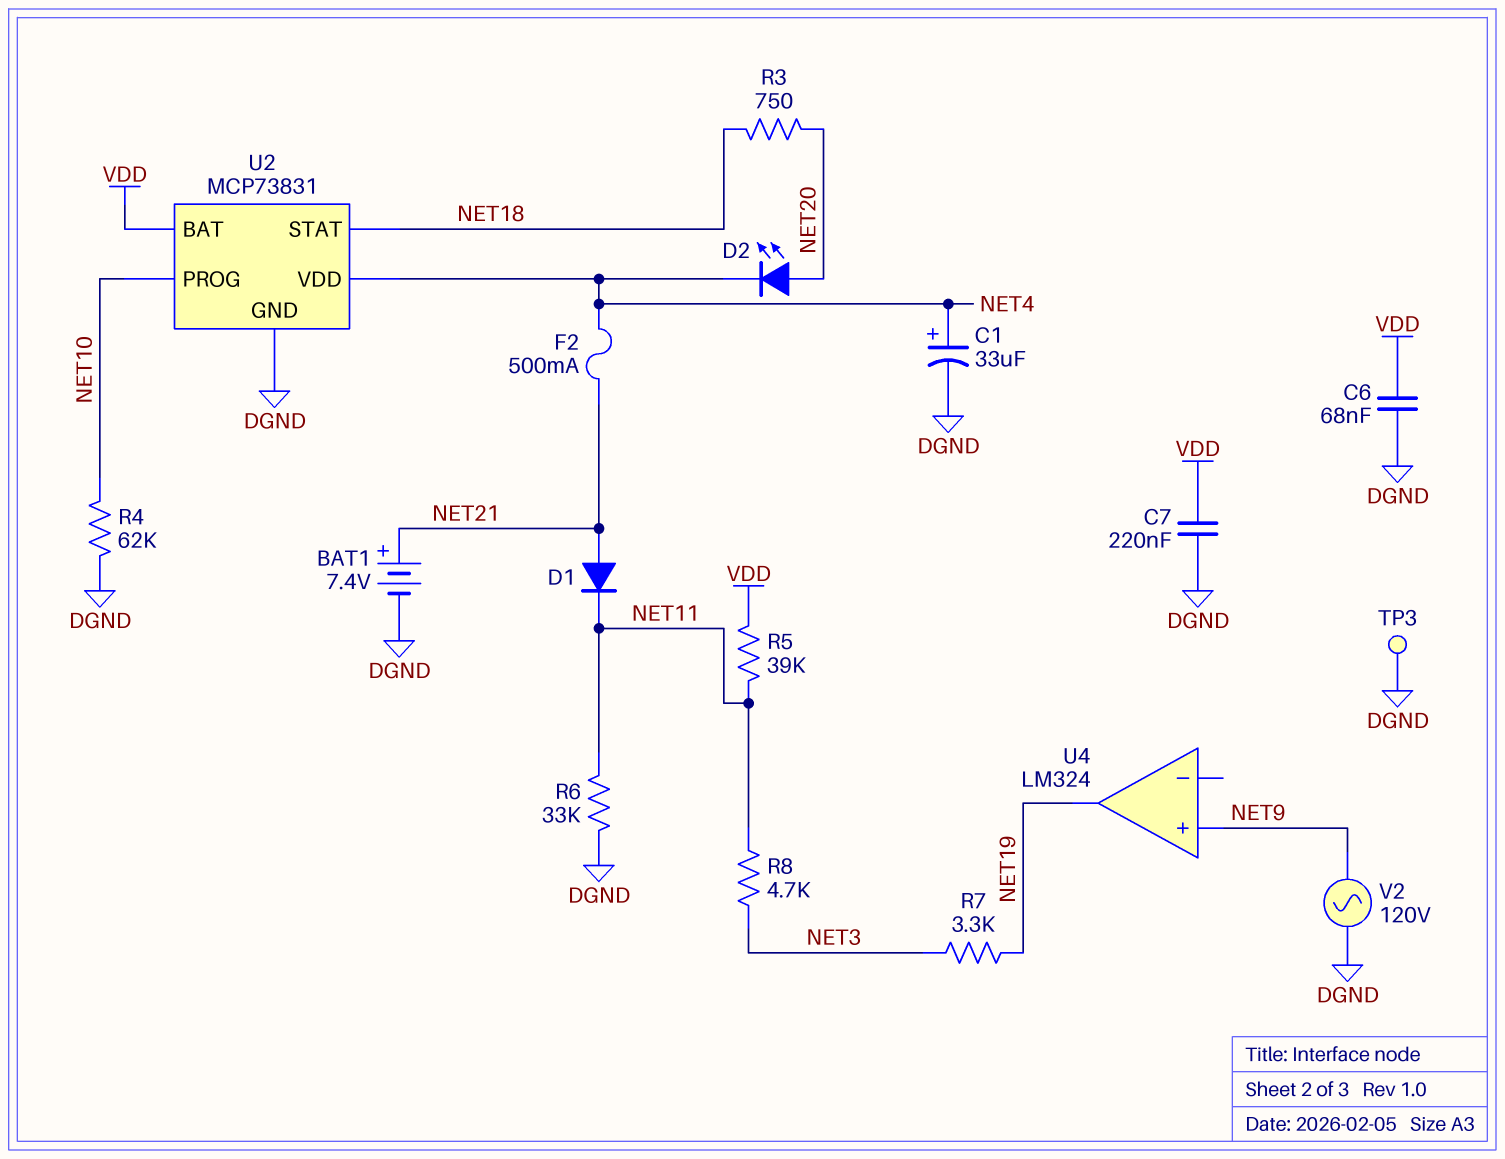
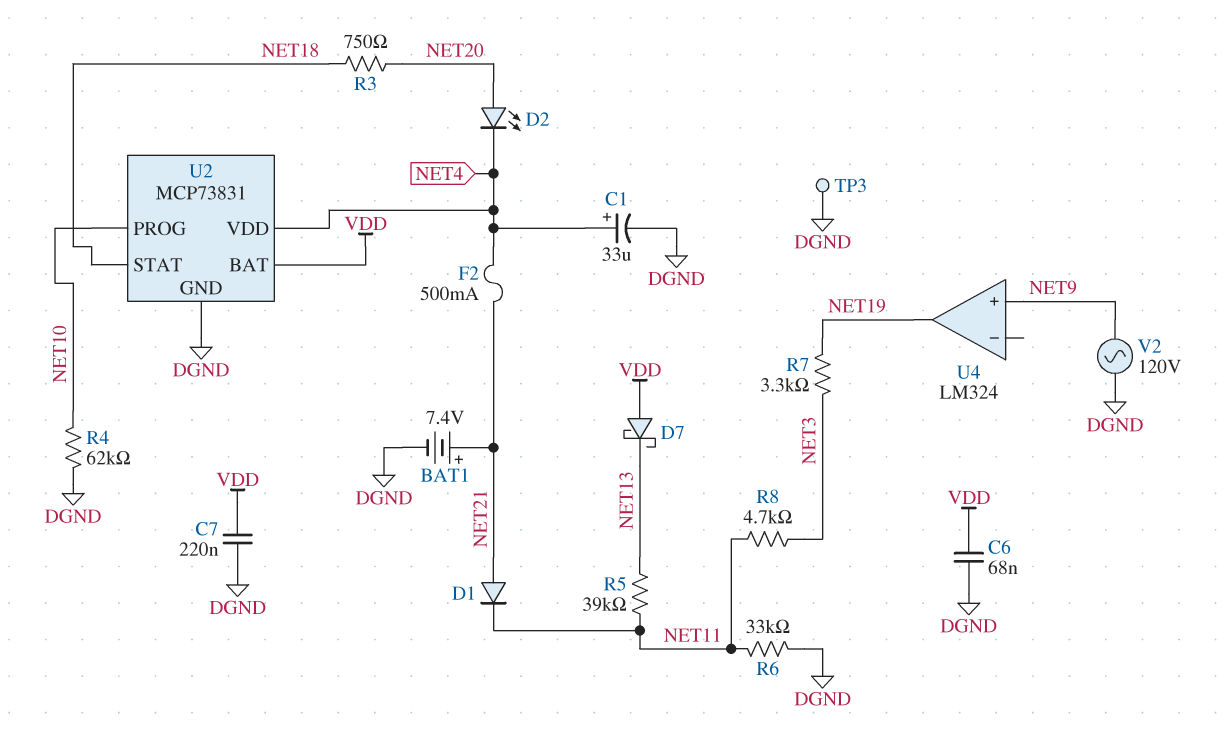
D7: none -> schottky (A VDD, K NET13)
R5: 39k (NET11, VDD) -> 39k (NET11, NET13)

